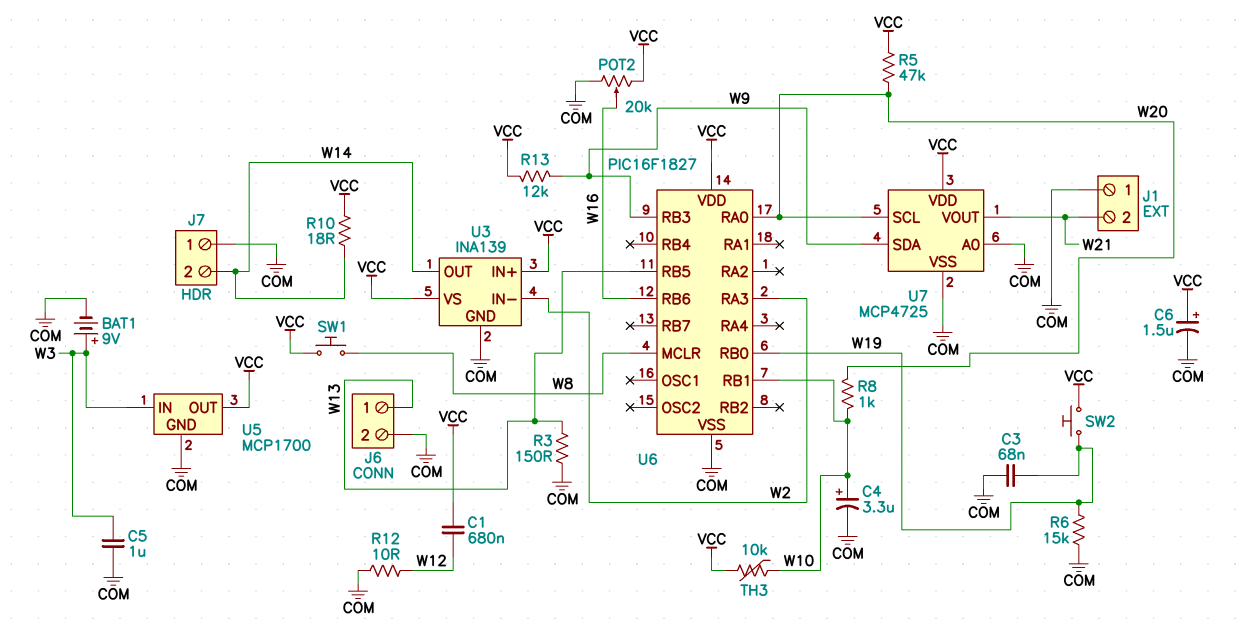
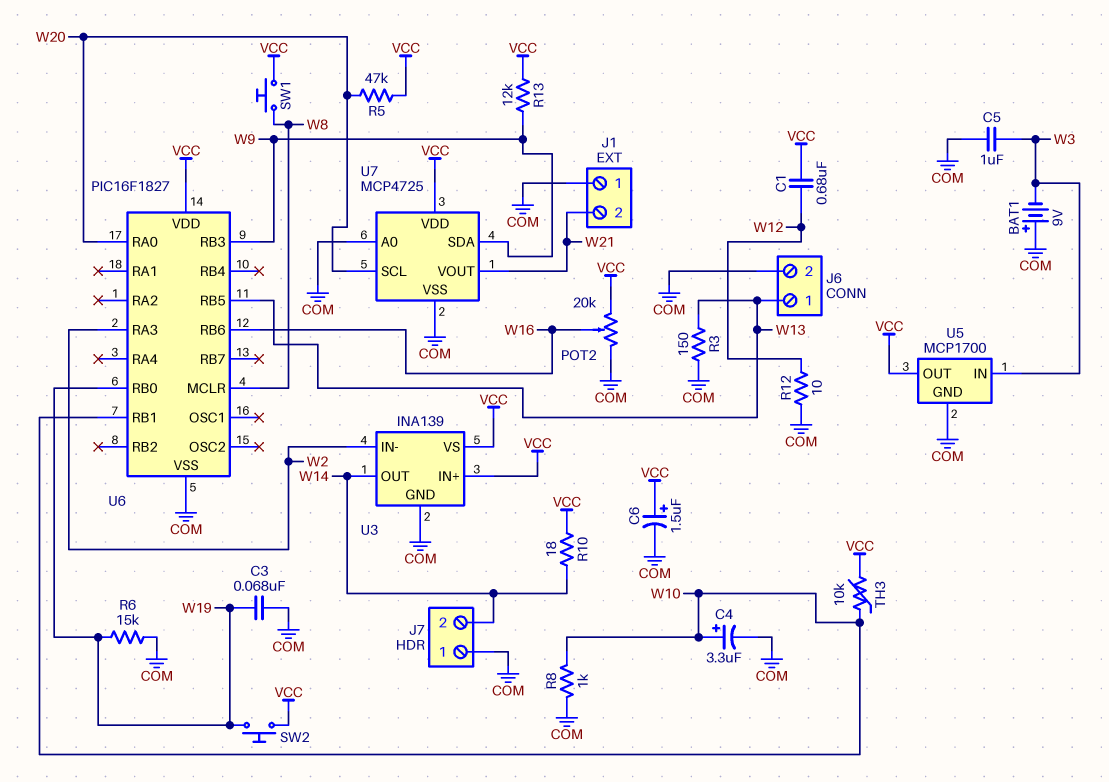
BAT1: 9V (plus W3, minus COM) -> 9V (plus COM, minus W3)
R8: 1k (W10, W20) -> 1k (COM, W10)

